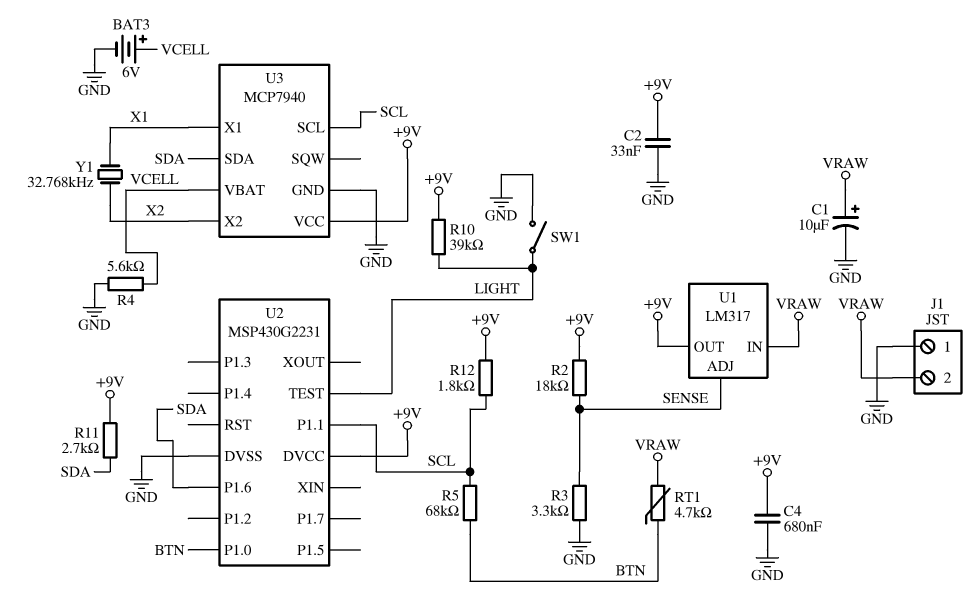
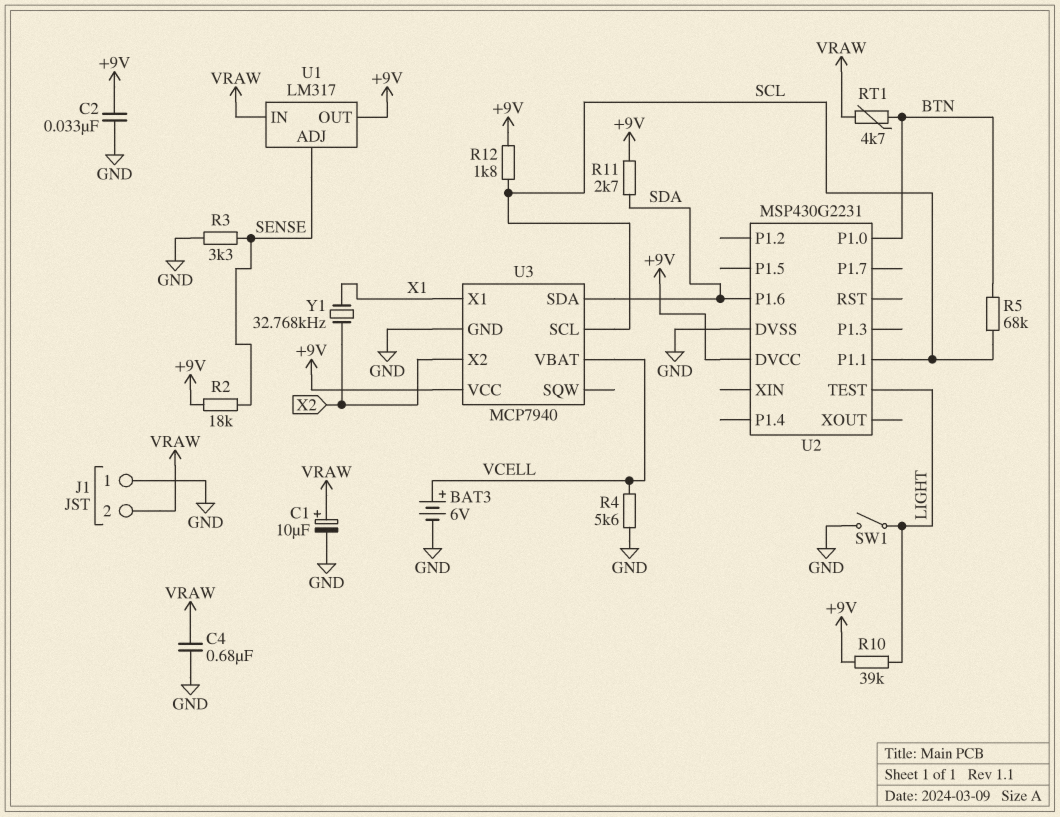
C4: 680nF (+9V, GND) -> 680nF (GND, VRAW)

